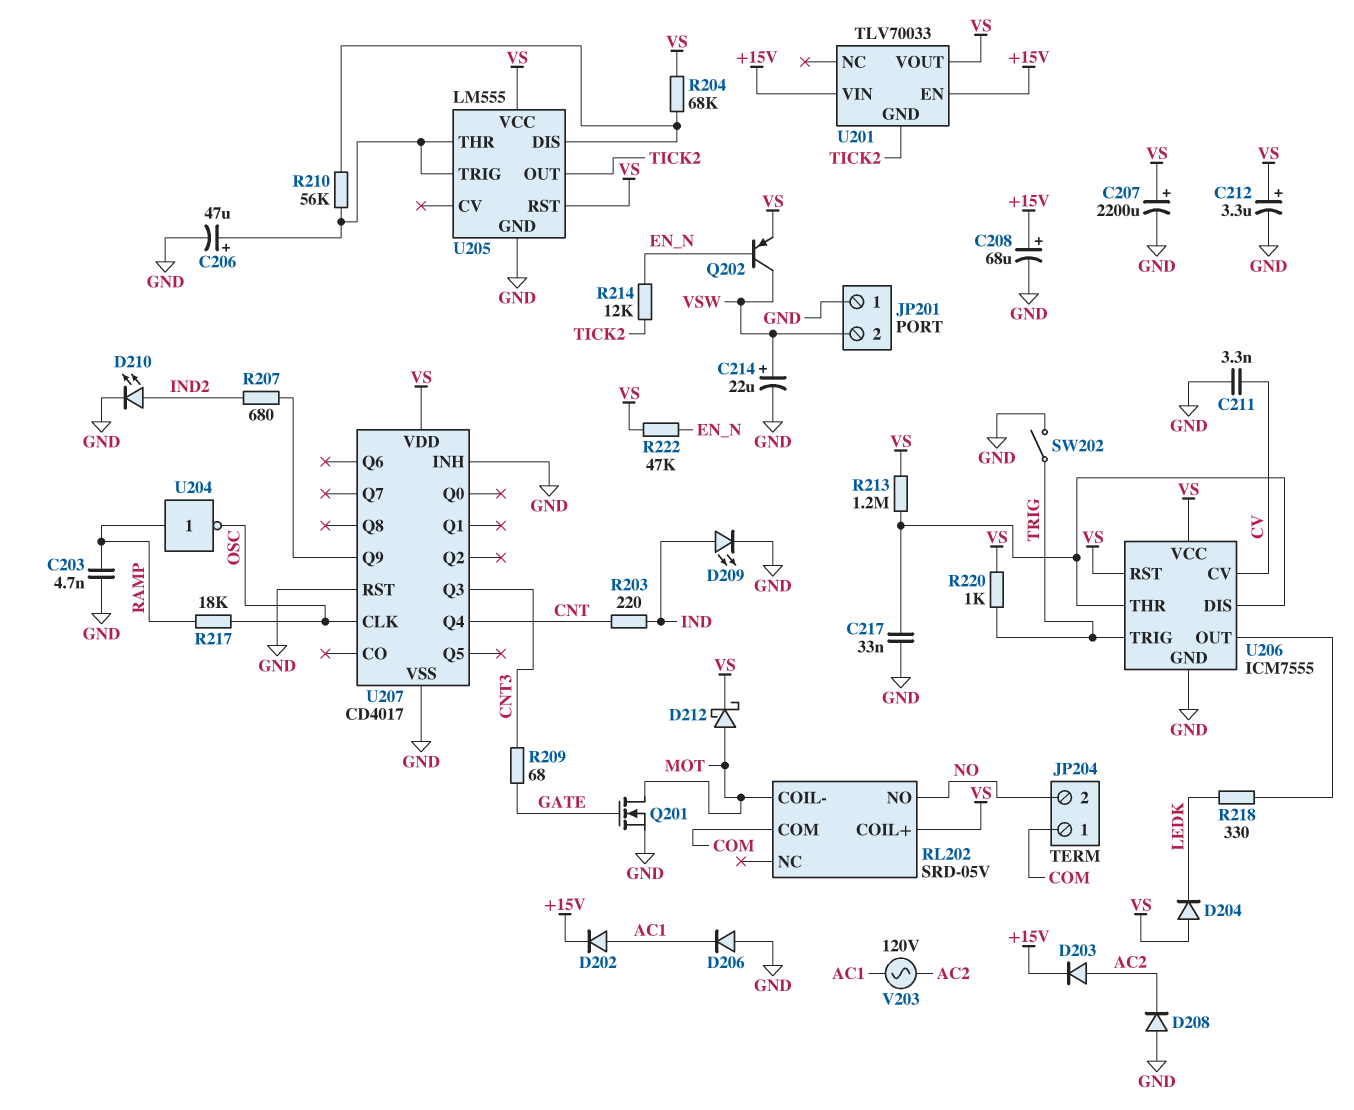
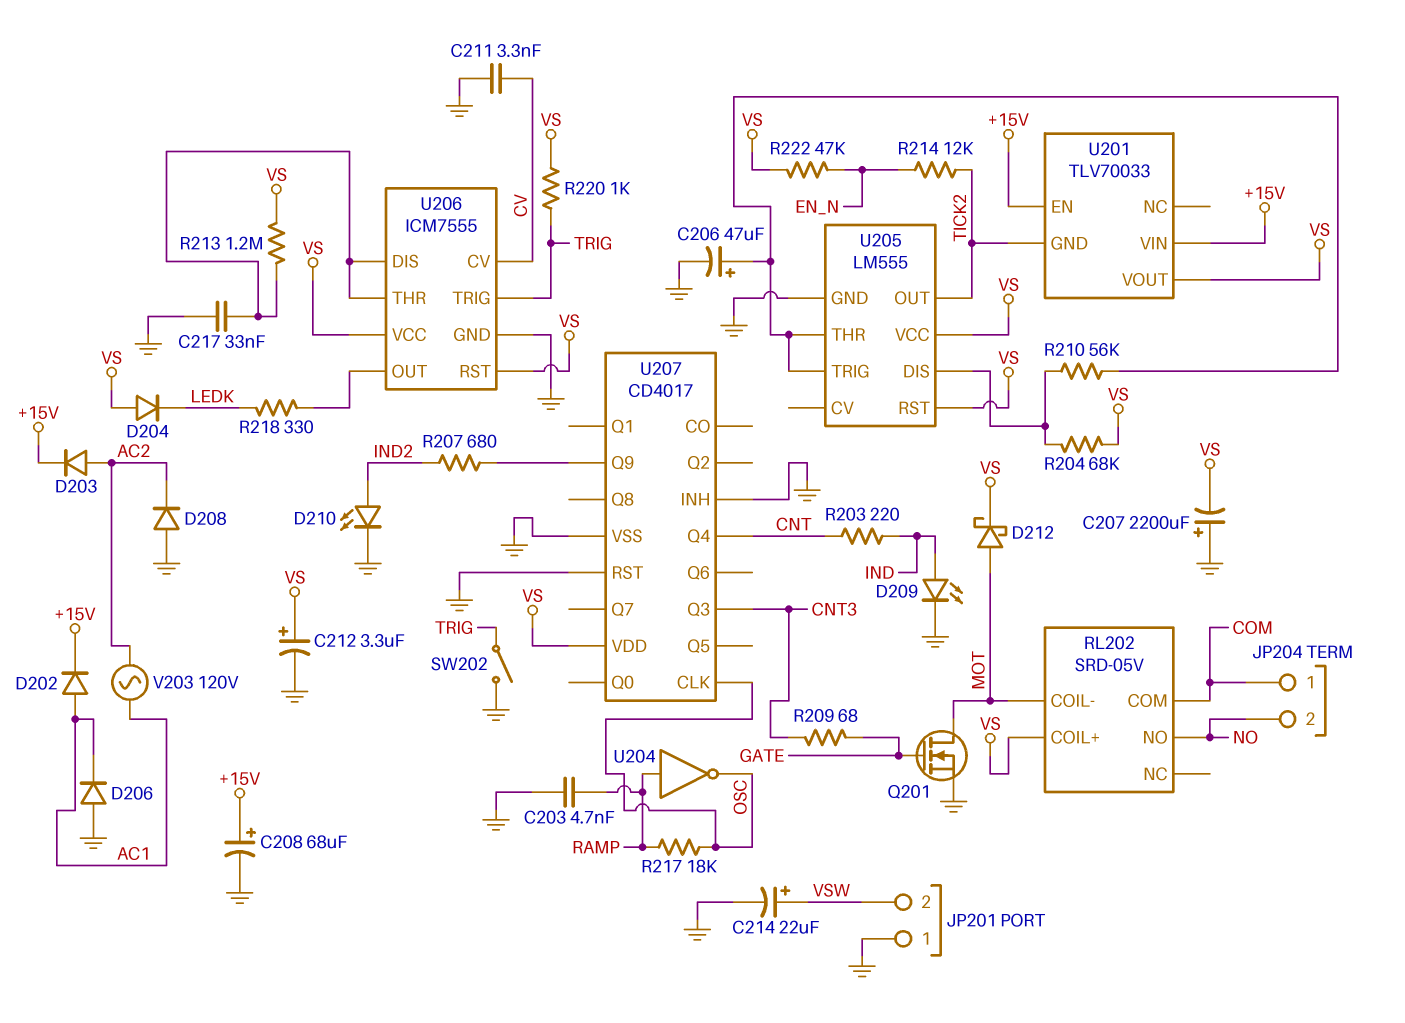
C207: 2200uF (plus VS, minus GND) -> 2200uF (plus GND, minus VS)
Q202: PNP (B EN_N, C VSW, E VS) -> none

